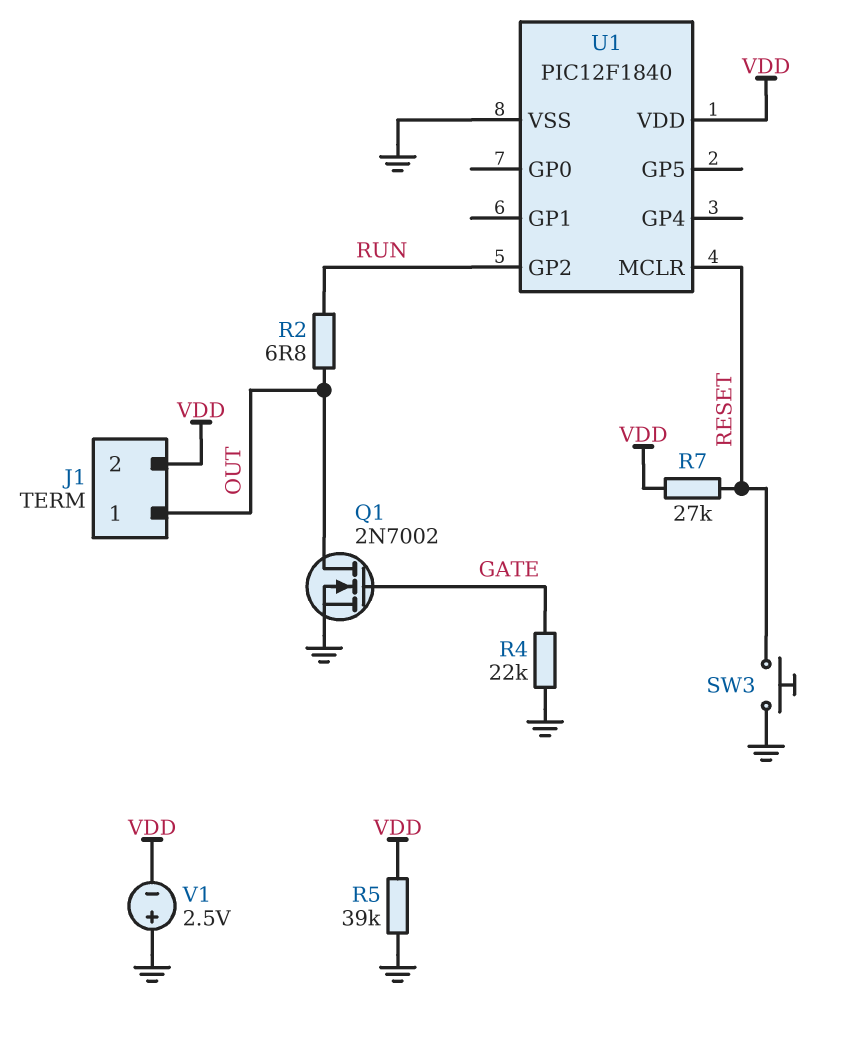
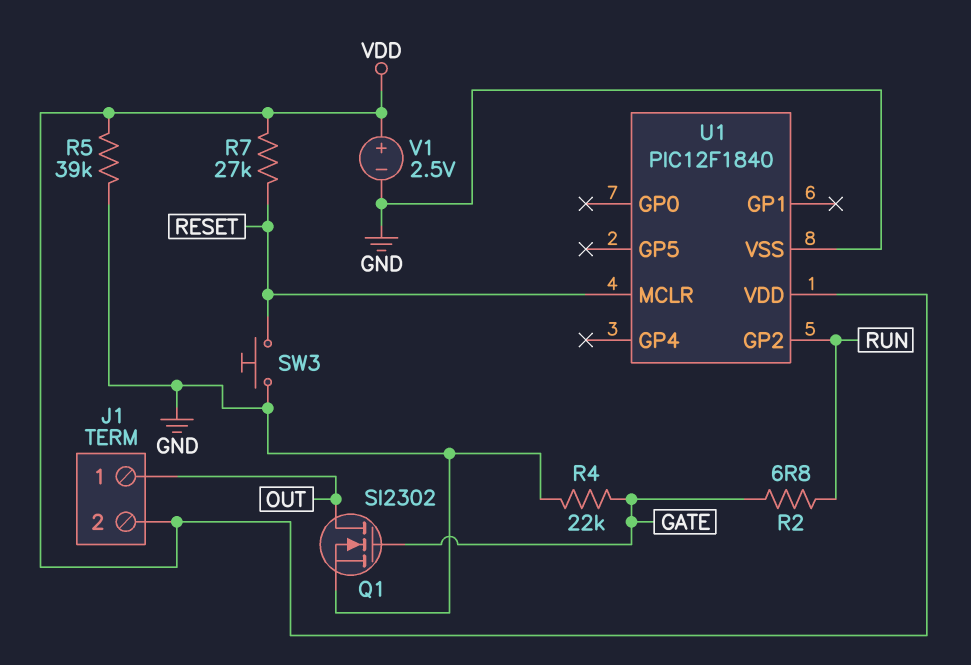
Q1: NMOS 2N7002 (G GATE, D OUT, S GND) -> NMOS SI2302 (G GATE, D OUT, S GND)
R2: 6.8 (OUT, RUN) -> 6.8 (GATE, RUN)
V1: 2.5V (plus GND, minus VDD) -> 2.5V (plus VDD, minus GND)

